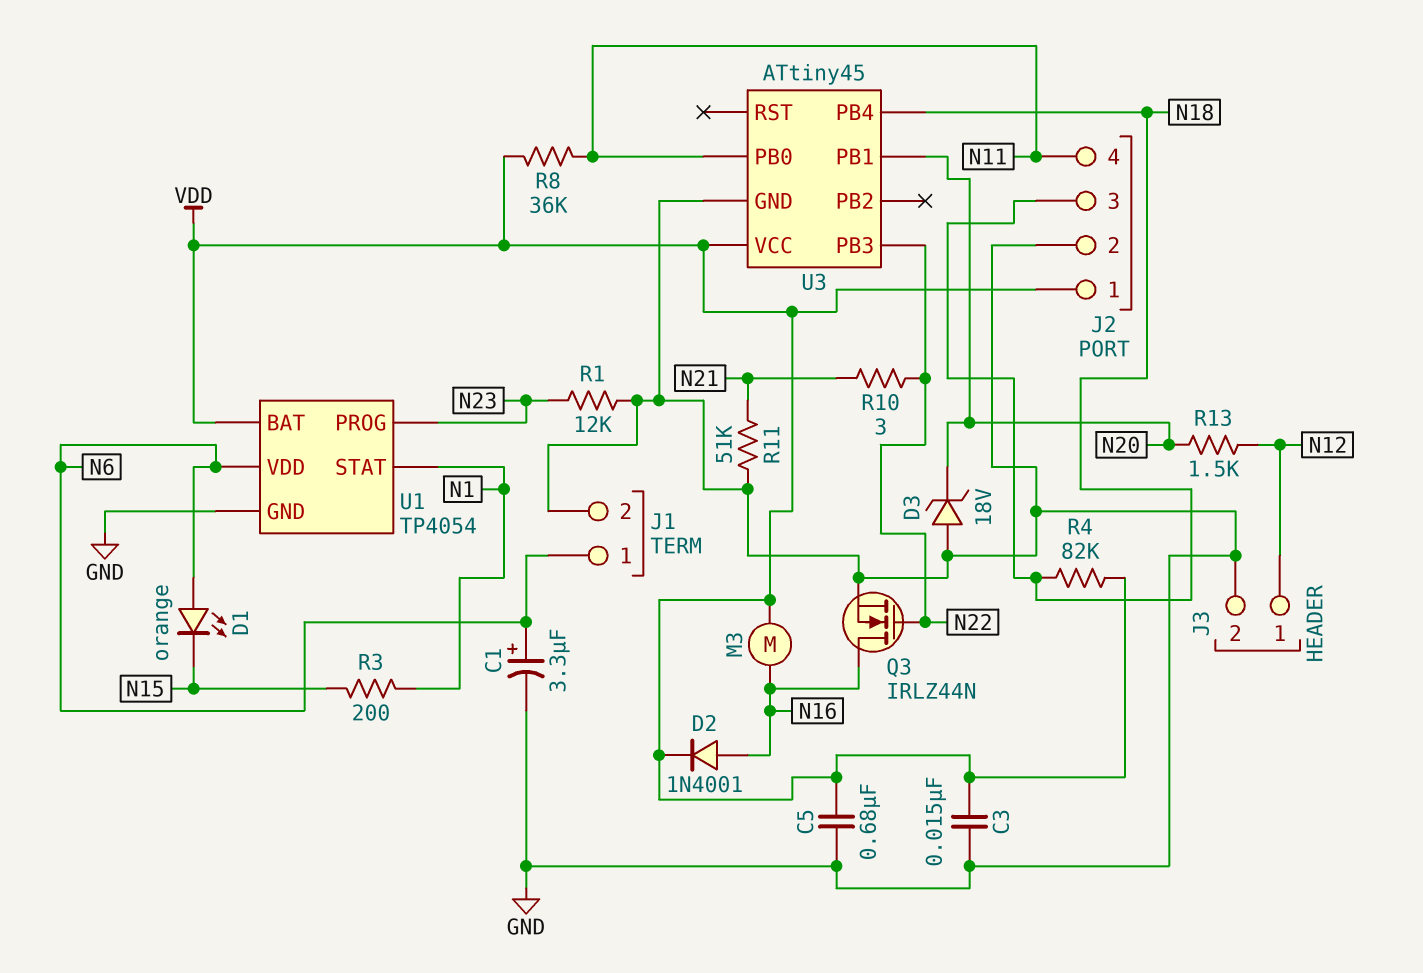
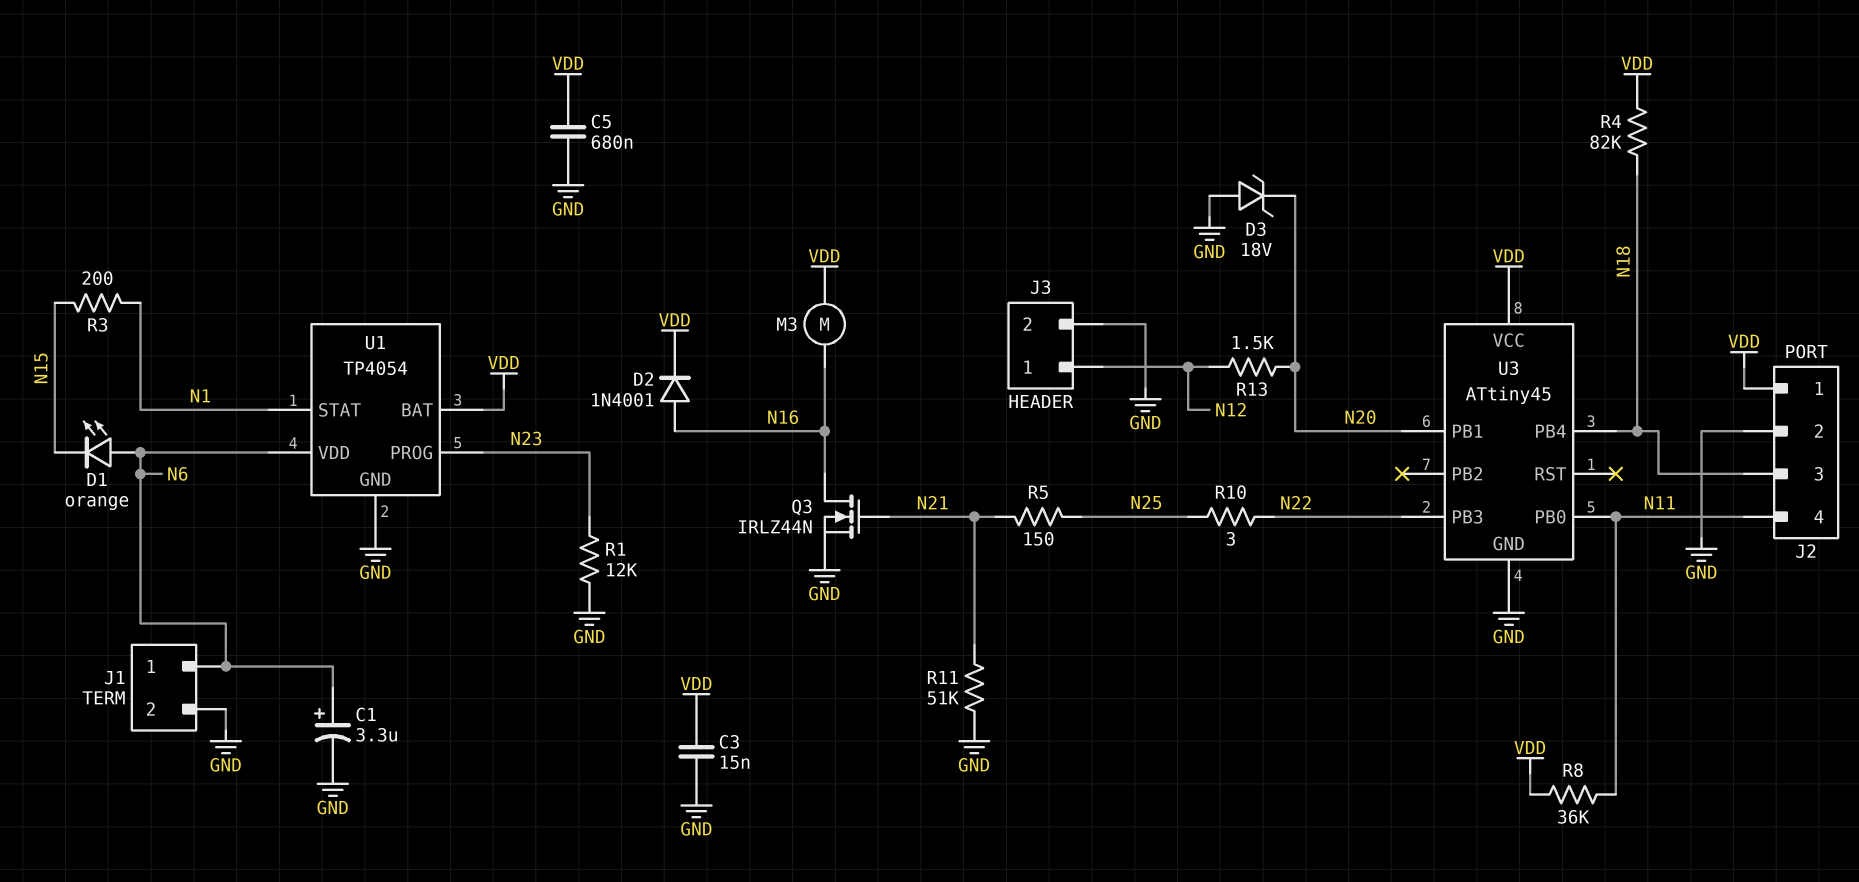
Q3: NMOS IRLZ44N (G N22, D N16, S GND) -> NMOS IRLZ44N (G N21, D N16, S GND)
R5: none -> 150 (N21, N25)
R10: 3 (N21, N22) -> 3 (N22, N25)

